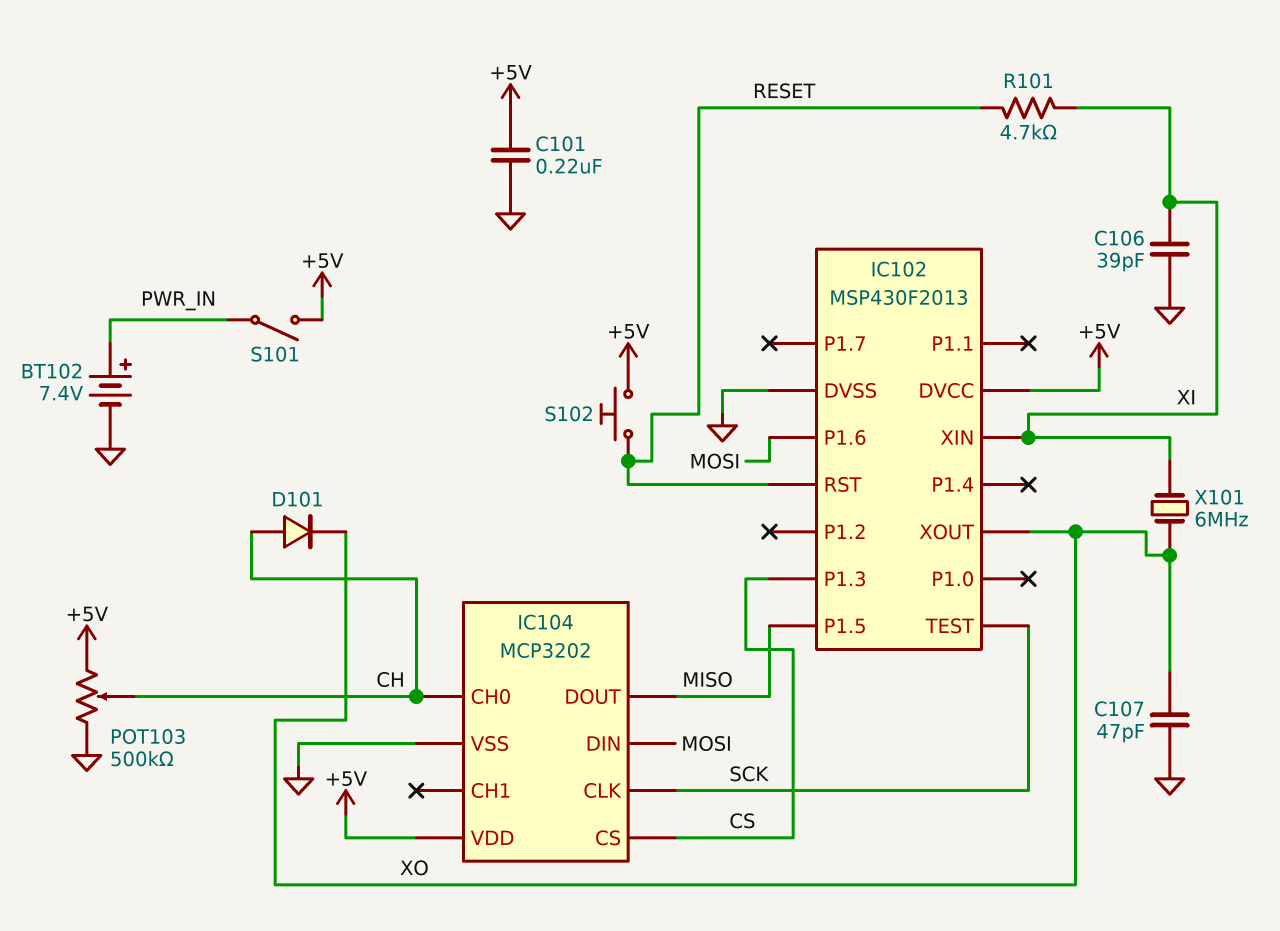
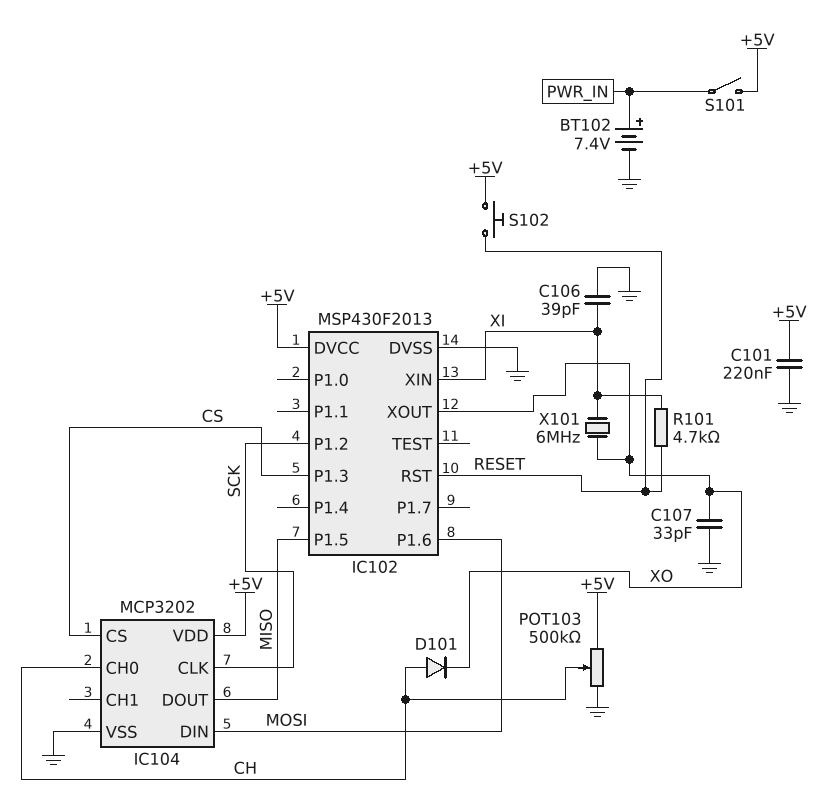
C107: 47pF (GND, XO) -> 33pF (GND, XO)
IC102 pin P1.2: none -> SCK
IC102 pin TEST: SCK -> none

